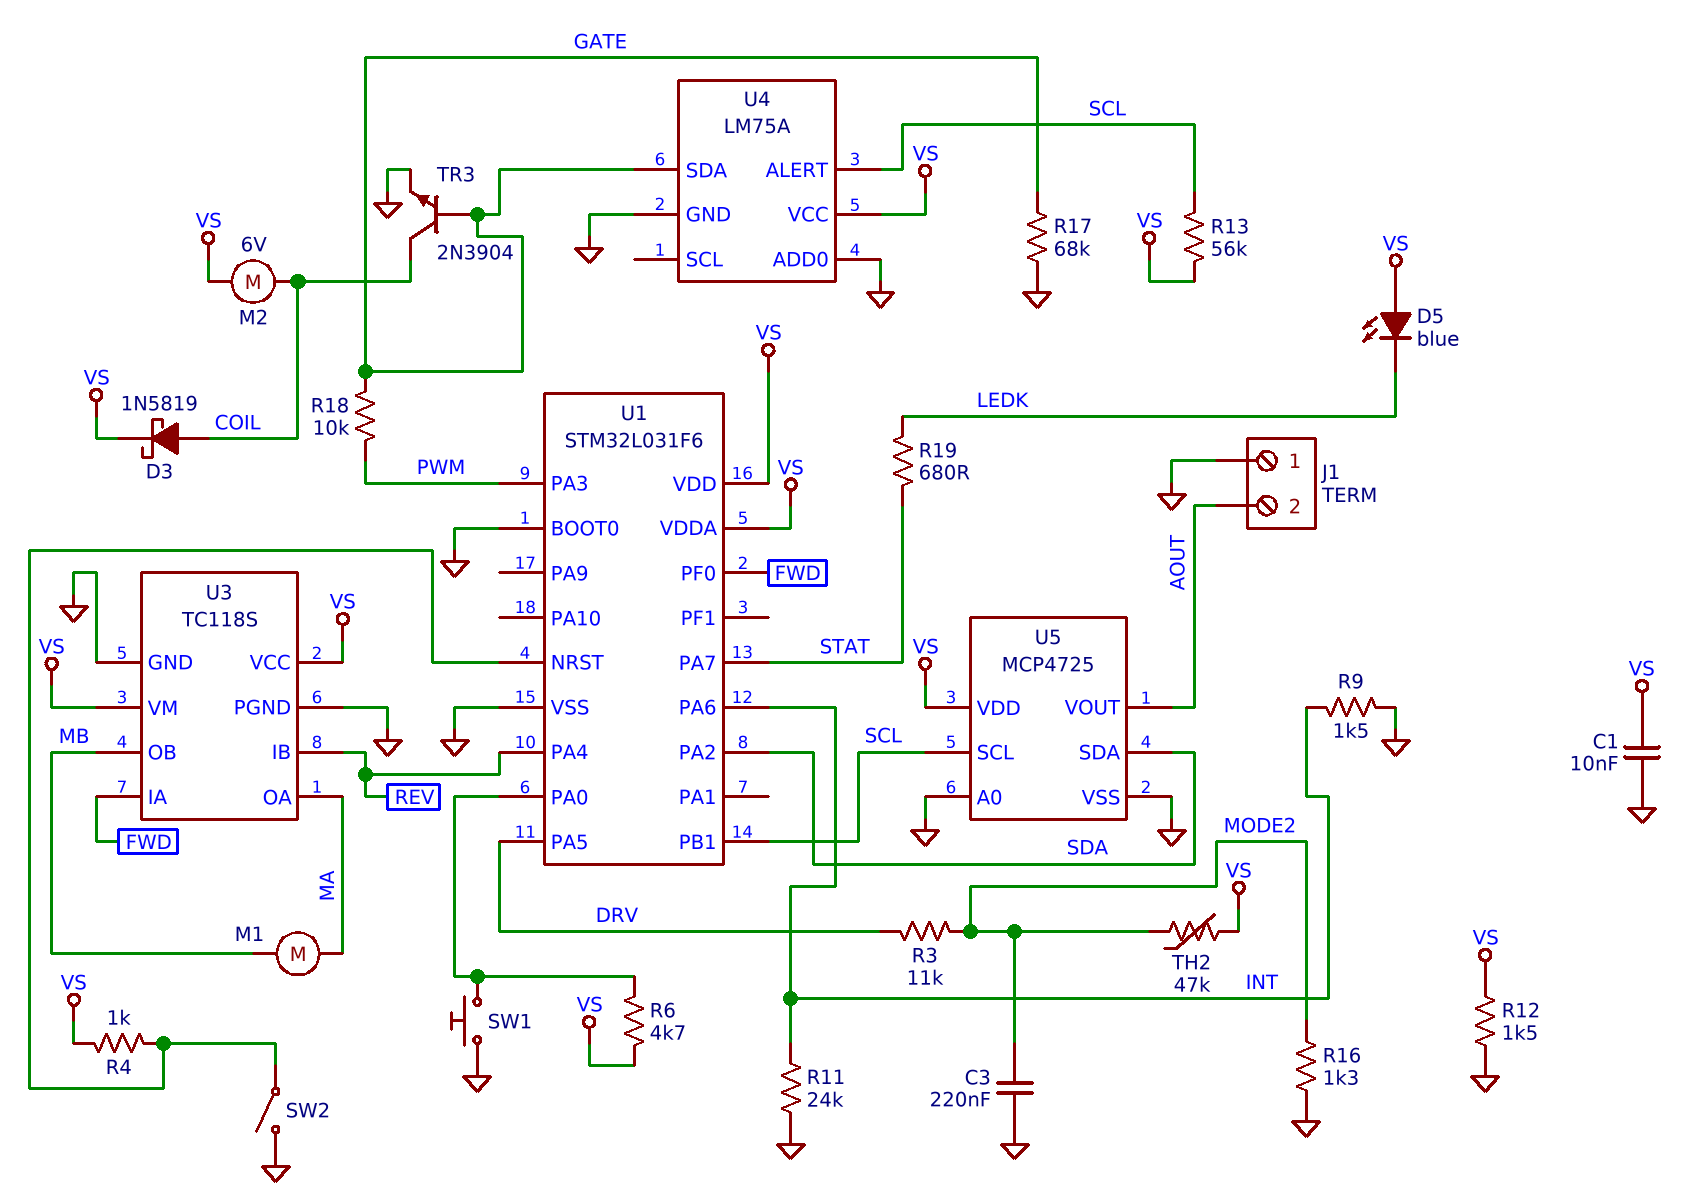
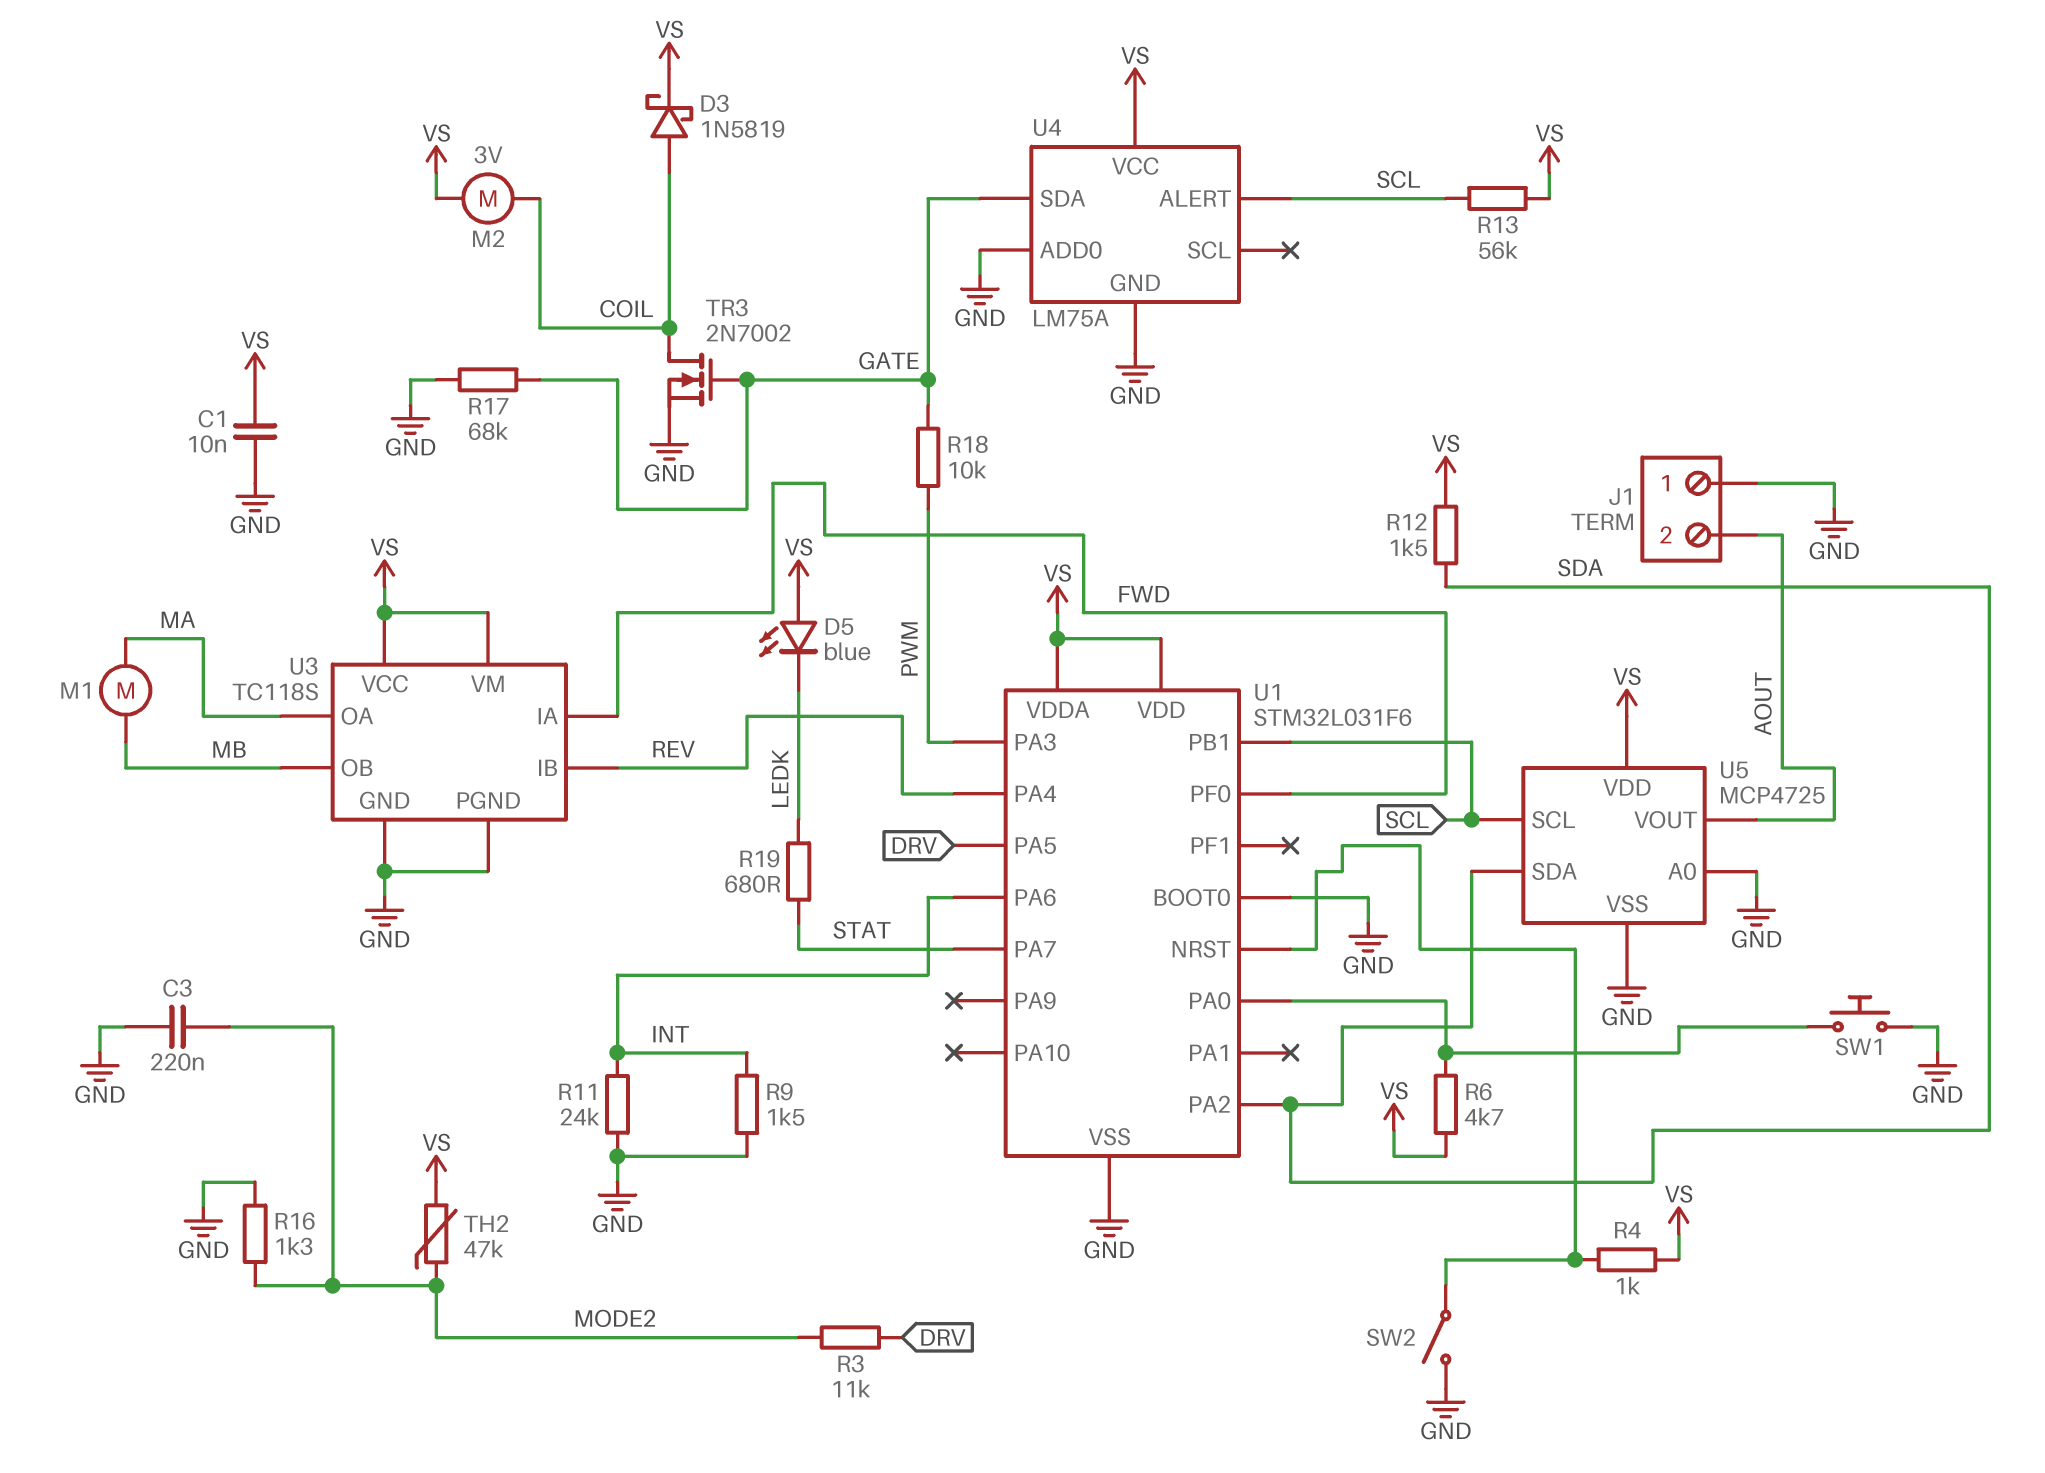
M2: motor 6V (COIL, VS) -> motor 3V (COIL, VS)
R12: 1.5k (GND, VS) -> 1.5k (SDA, VS)
TR3: NPN 2N3904 (B GATE, C COIL, E GND) -> NMOS 2N7002 (G GATE, D COIL, S GND)

